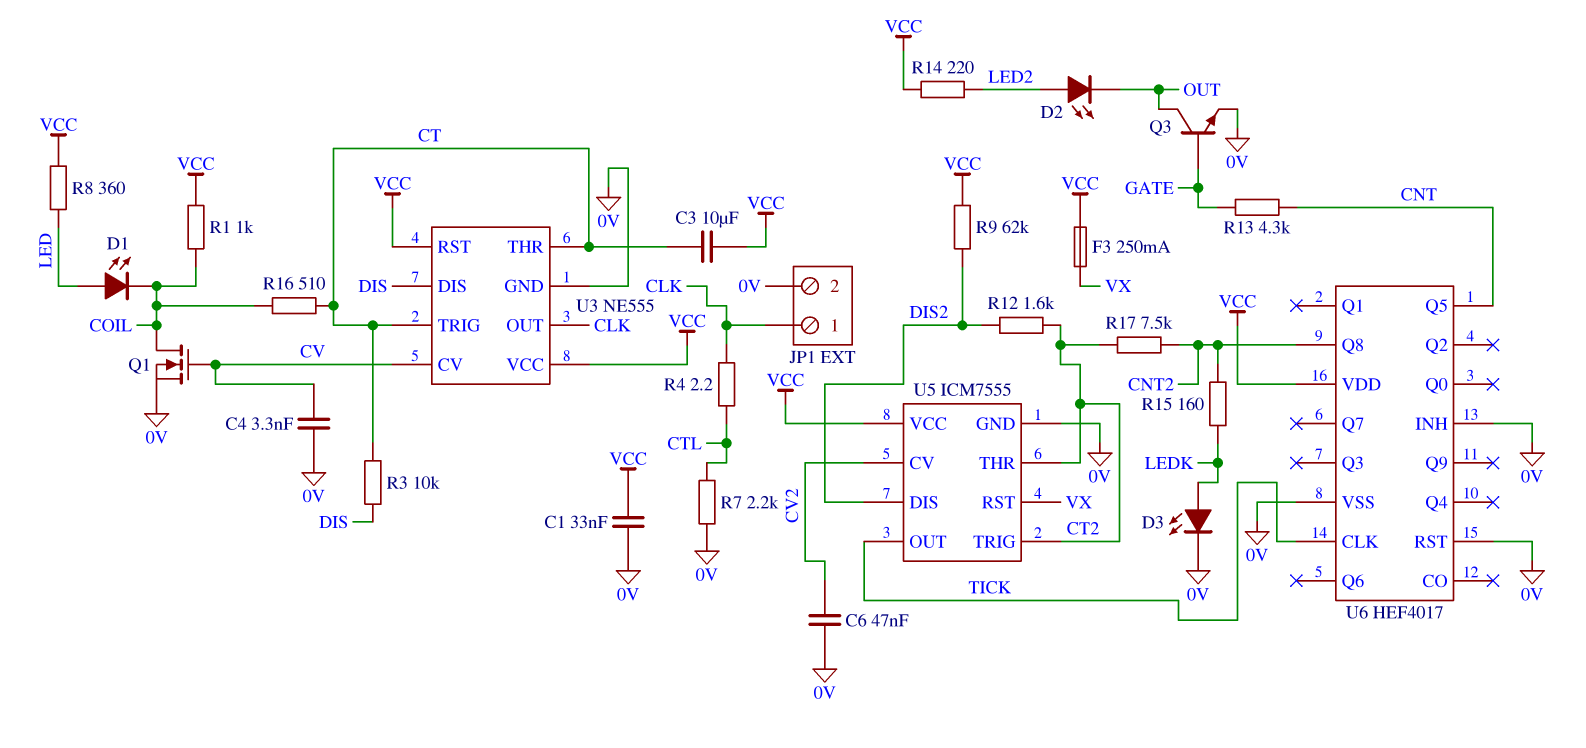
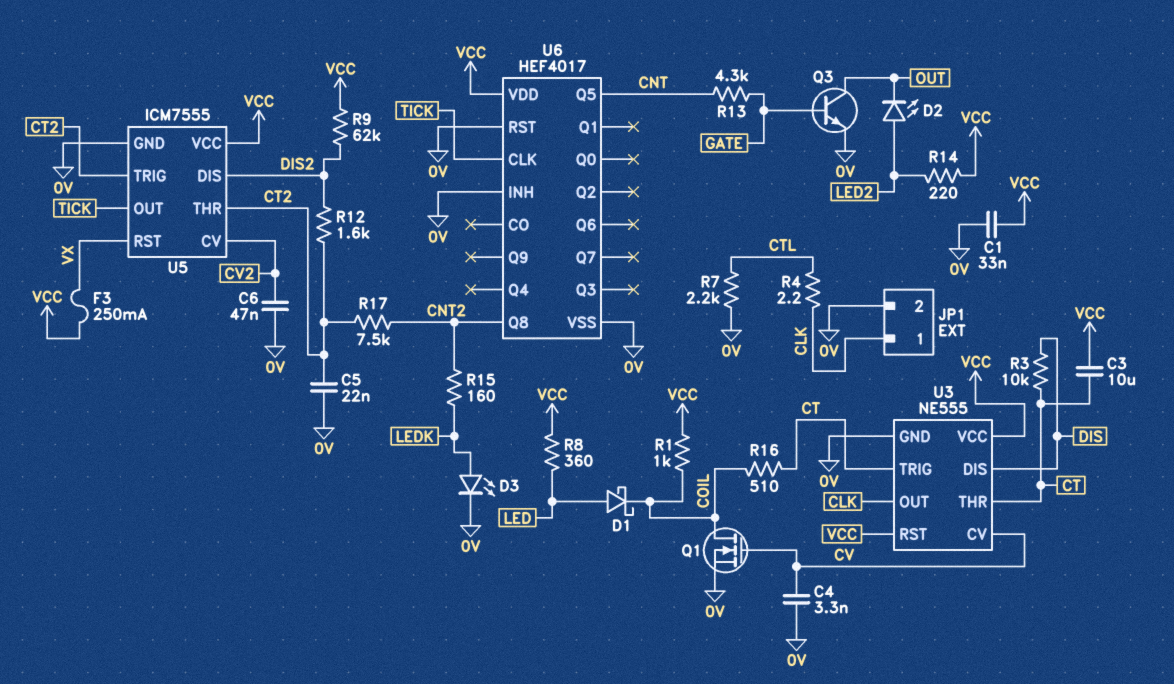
C5: none -> 22nF (0V, CT2)
D1: LED (A LED, K COIL) -> schottky (A LED, K COIL)

